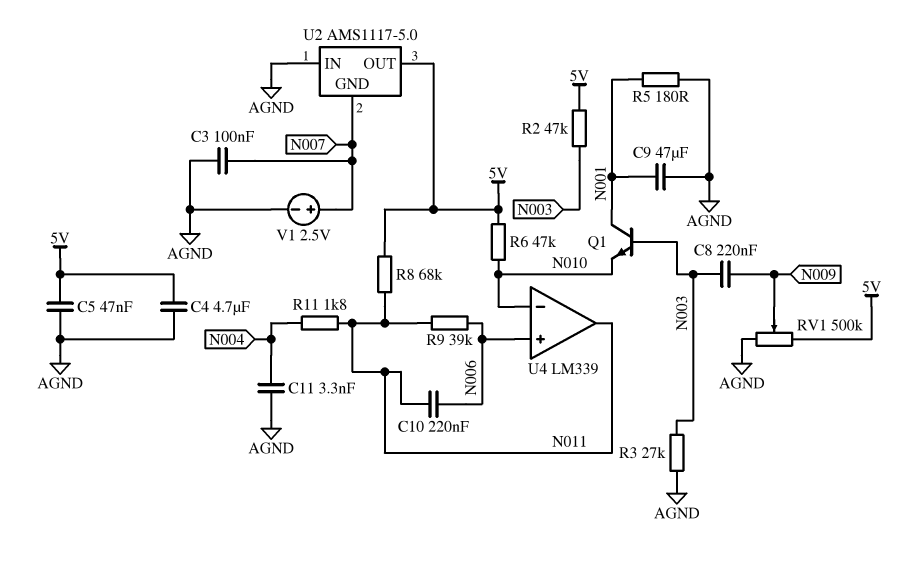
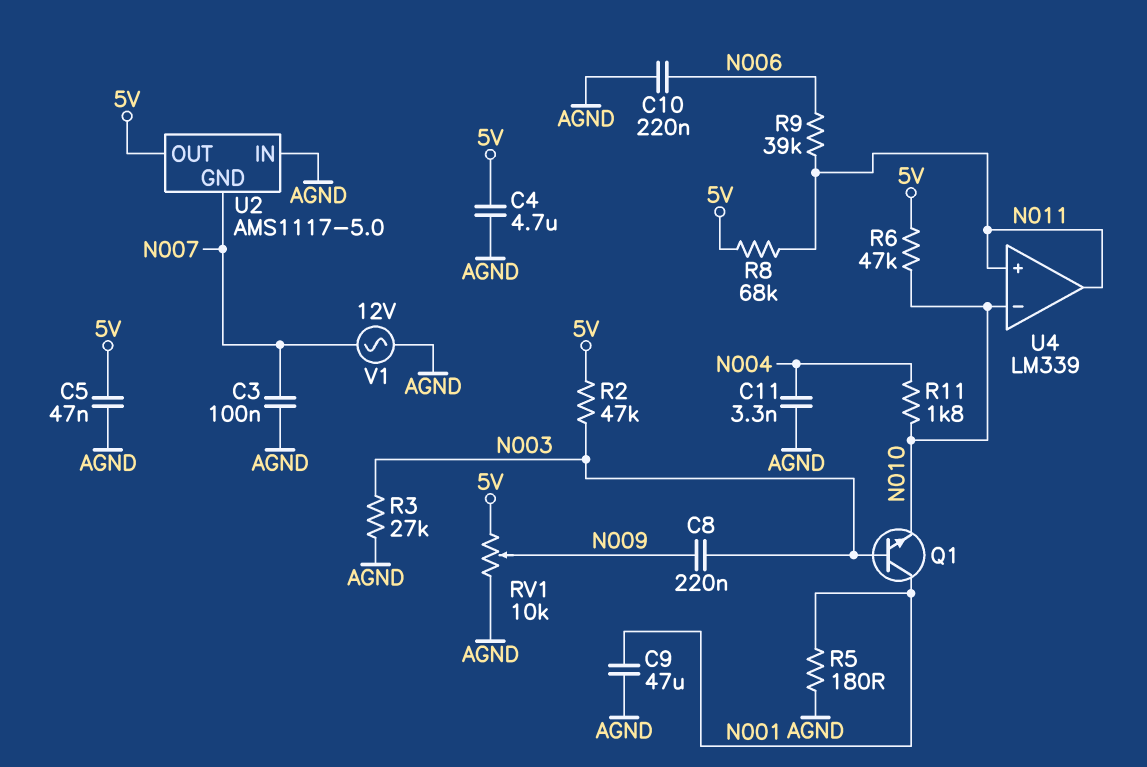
C10: 220nF (N006, N011) -> 220nF (AGND, N006)
R11: 1.8k (N004, N011) -> 1.8k (N004, N010)
RV1: 500k (5V, AGND, wiper N009) -> 10k (5V, AGND, wiper N009)
U4 pin in+: N006 -> N011
V1: 2.5V (plus N007, minus AGND) -> AC 12V (AGND, N007)

